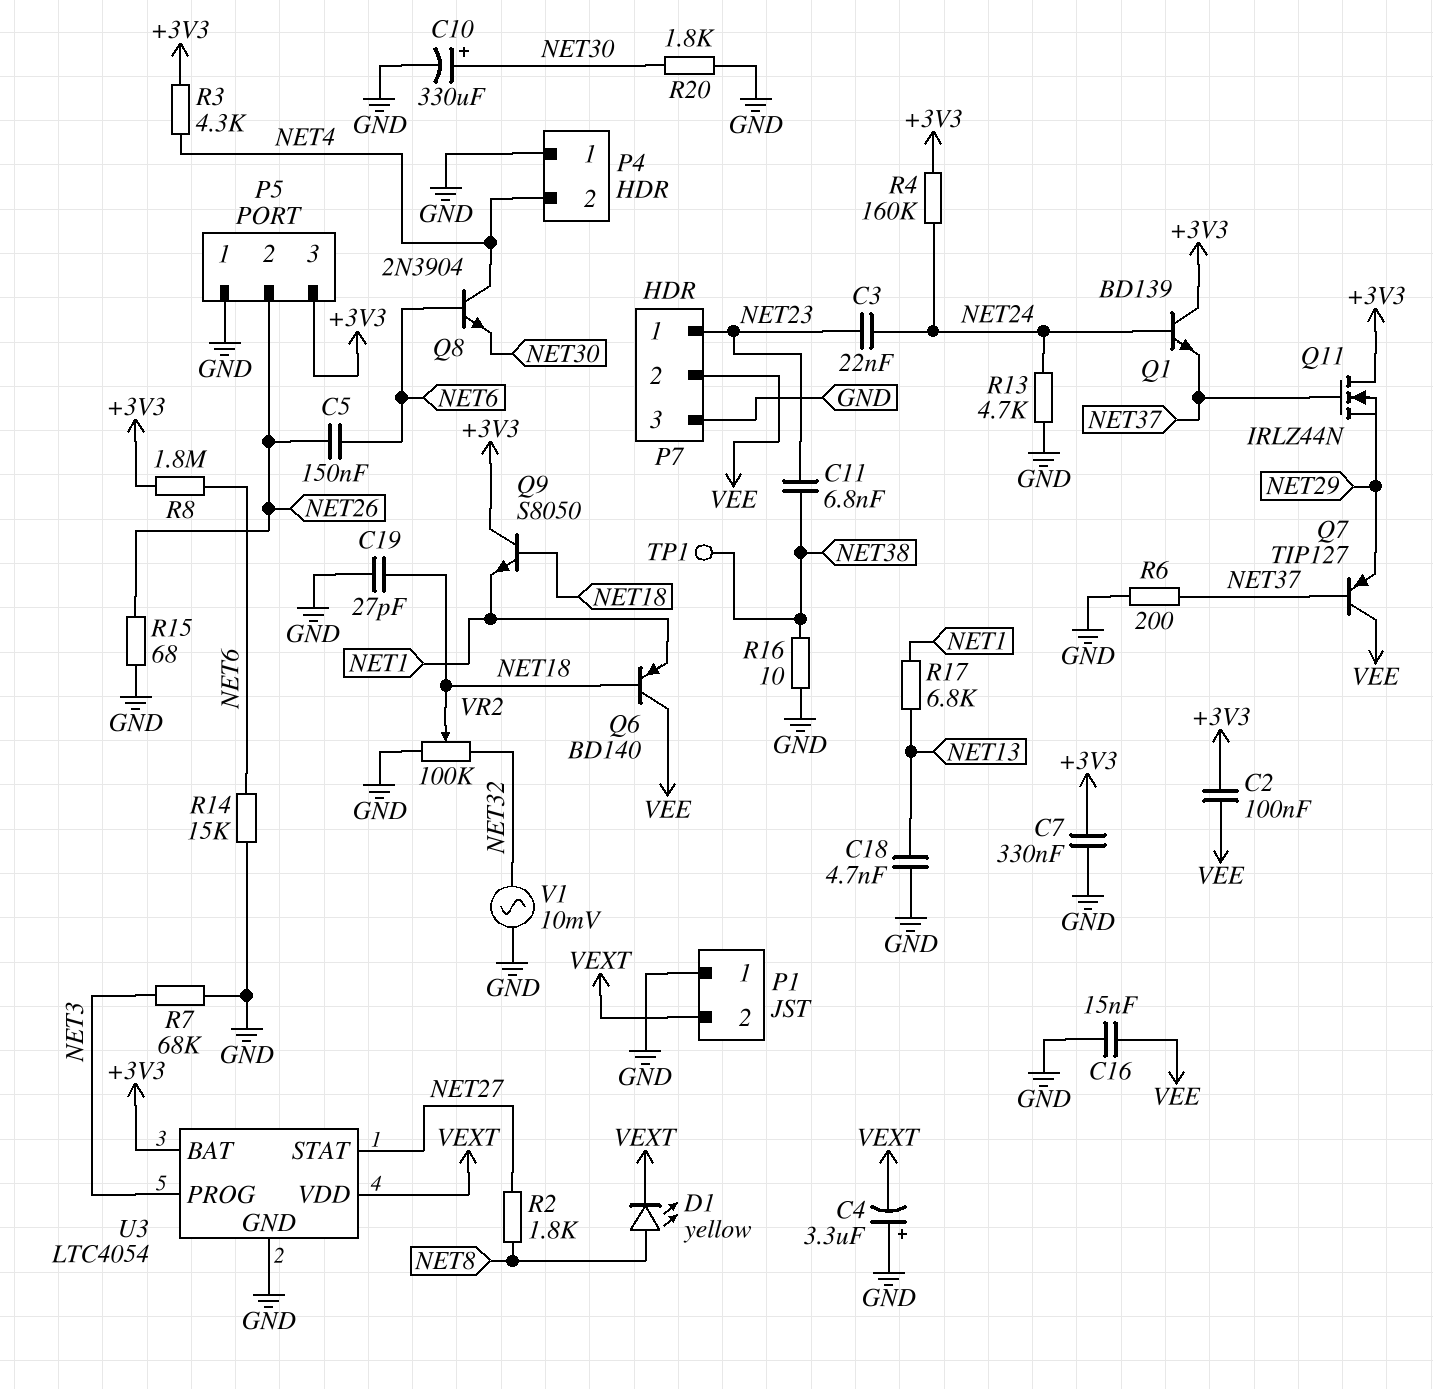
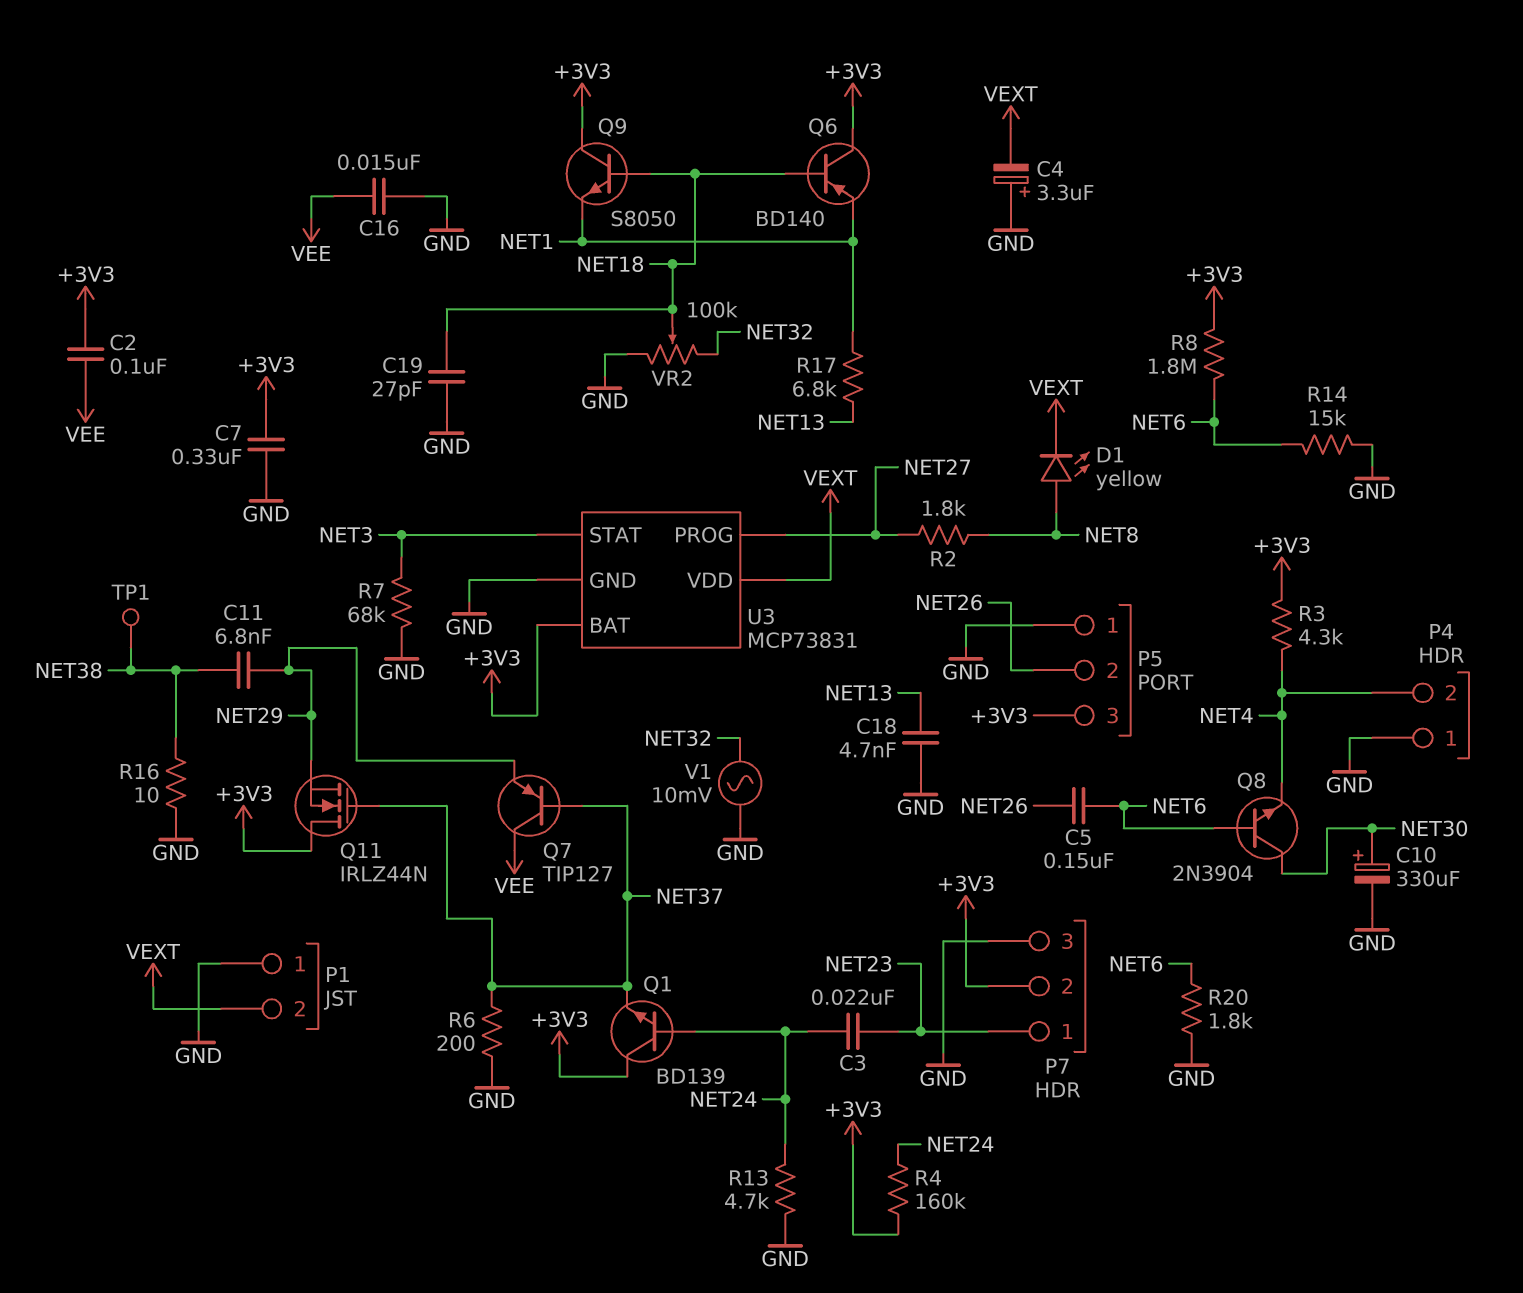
C11: 6.8nF (NET23, NET38) -> 6.8nF (NET29, NET38)
P7 pin 2: VEE -> +3V3
Q6: PNP BD140 (B NET18, C VEE, E NET1) -> PNP BD140 (B NET18, C +3V3, E NET1)
Q8: NPN 2N3904 (B NET6, C NET4, E NET30) -> NPN 2N3904 (B NET6, C NET30, E NET4)
R15: 68 (GND, NET26) -> none
R20: 1.8k (GND, NET30) -> 1.8k (GND, NET6)
U3: LTC4054 -> MCP73831
U3 pin PROG: NET3 -> NET27
U3 pin STAT: NET27 -> NET3

